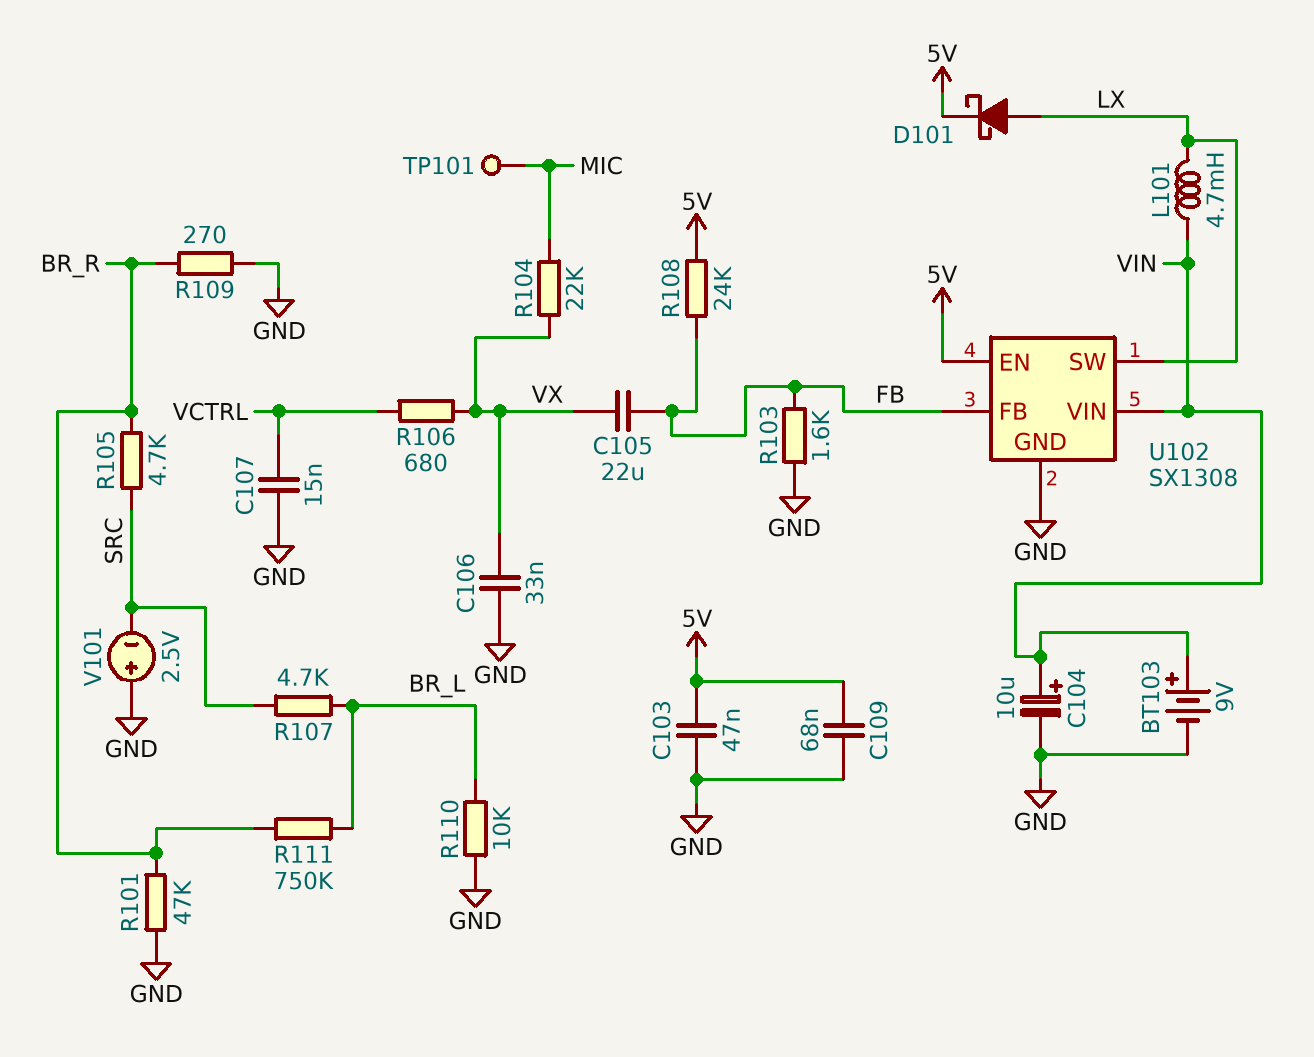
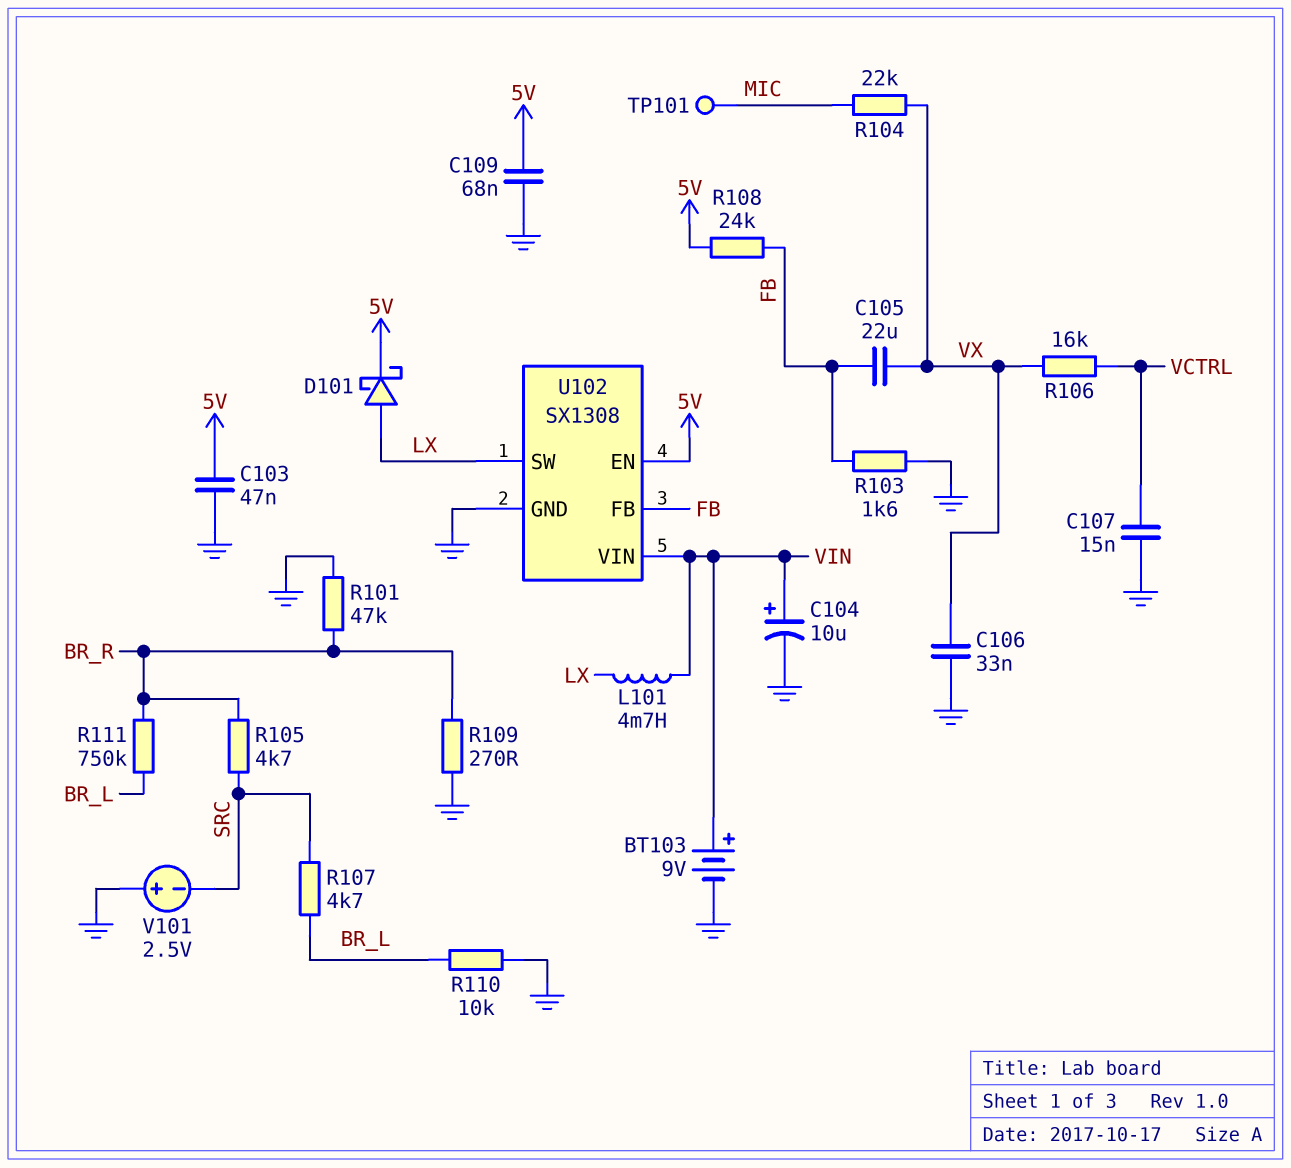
R106: 680 (VCTRL, VX) -> 16k (VCTRL, VX)

